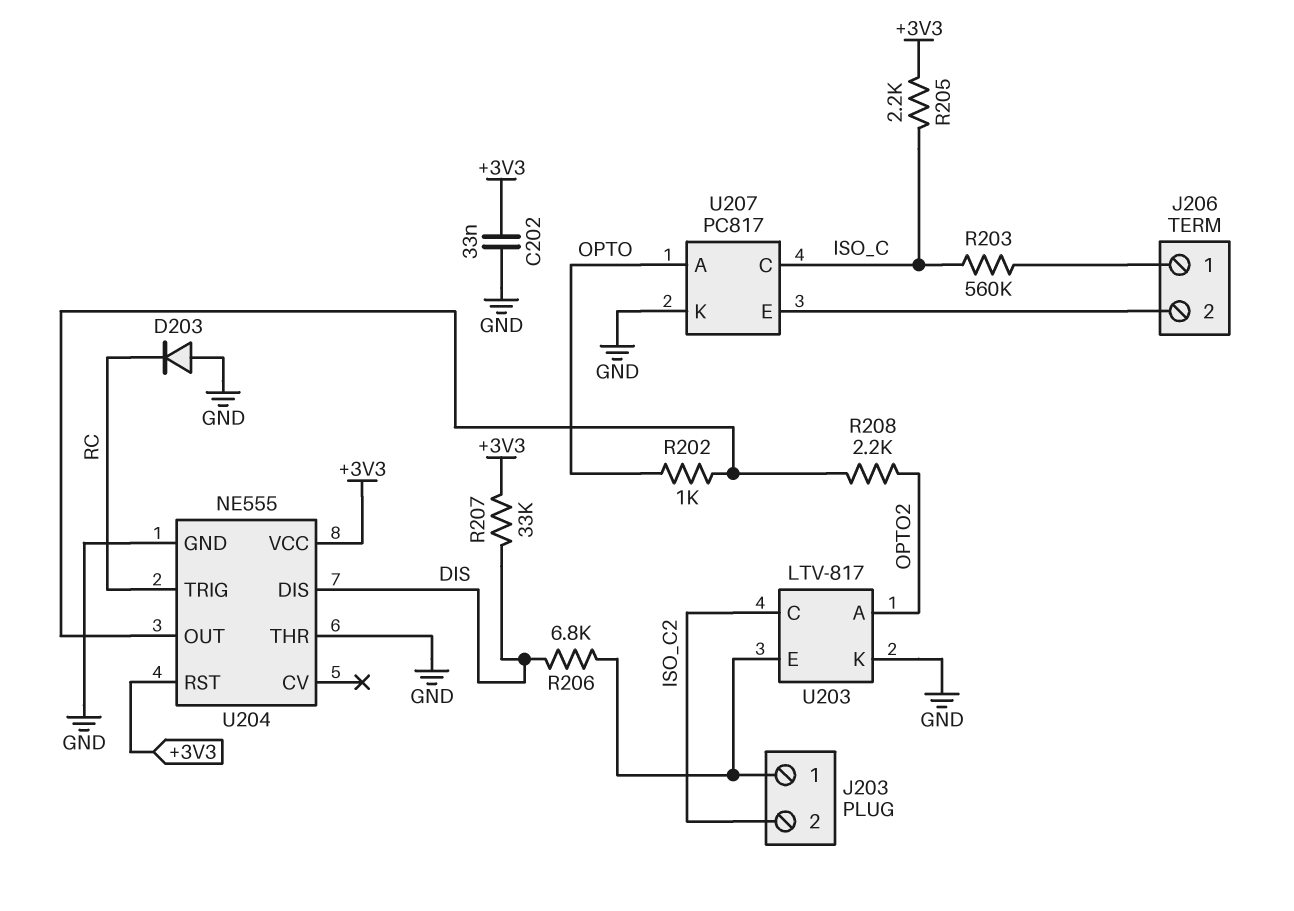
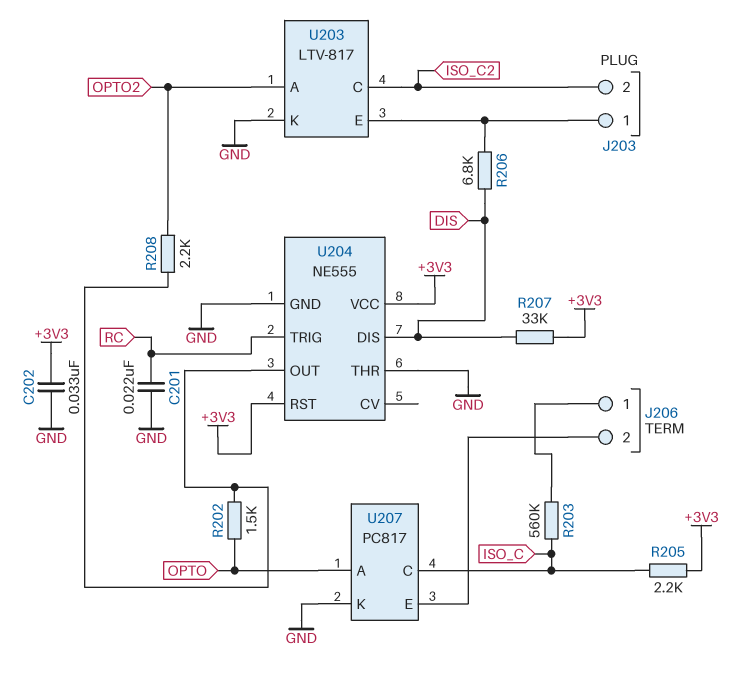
C201: none -> 22nF (GND, RC)
D203: diode (A GND, K RC) -> none
R202: 1k (OPTO, U204/OUT) -> 1.5k (OPTO, U204/OUT)

